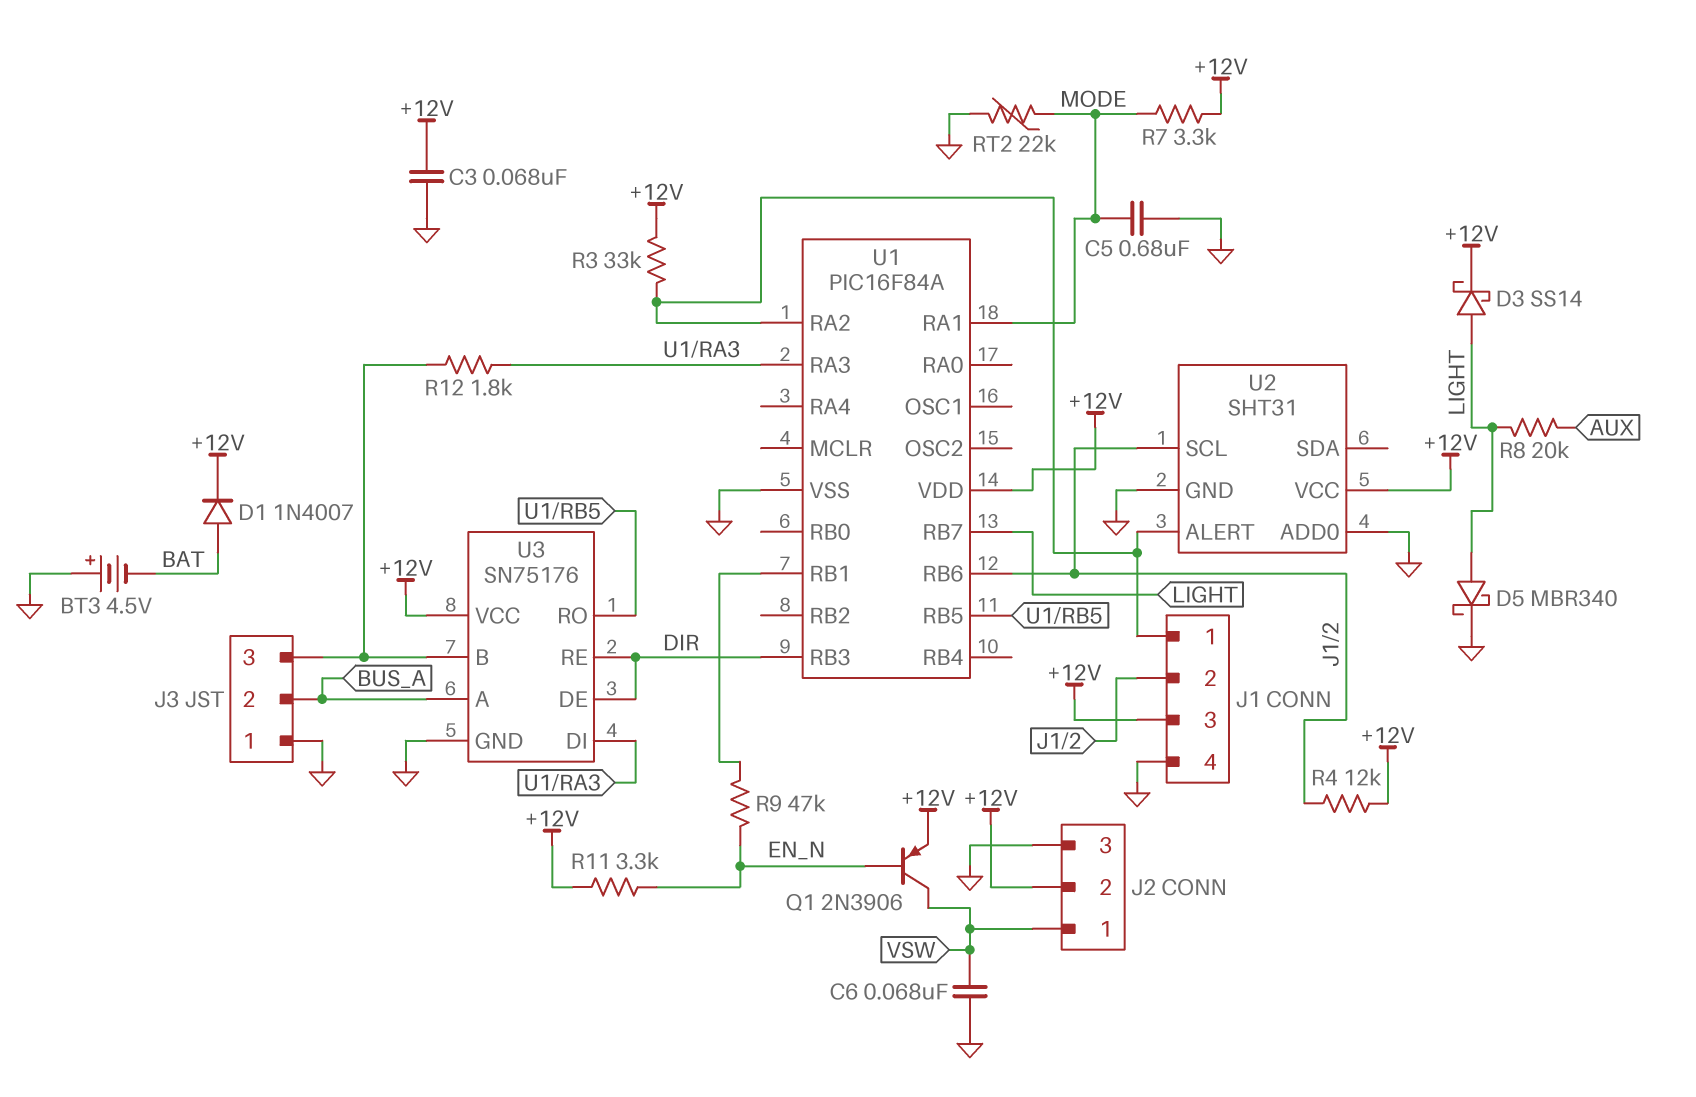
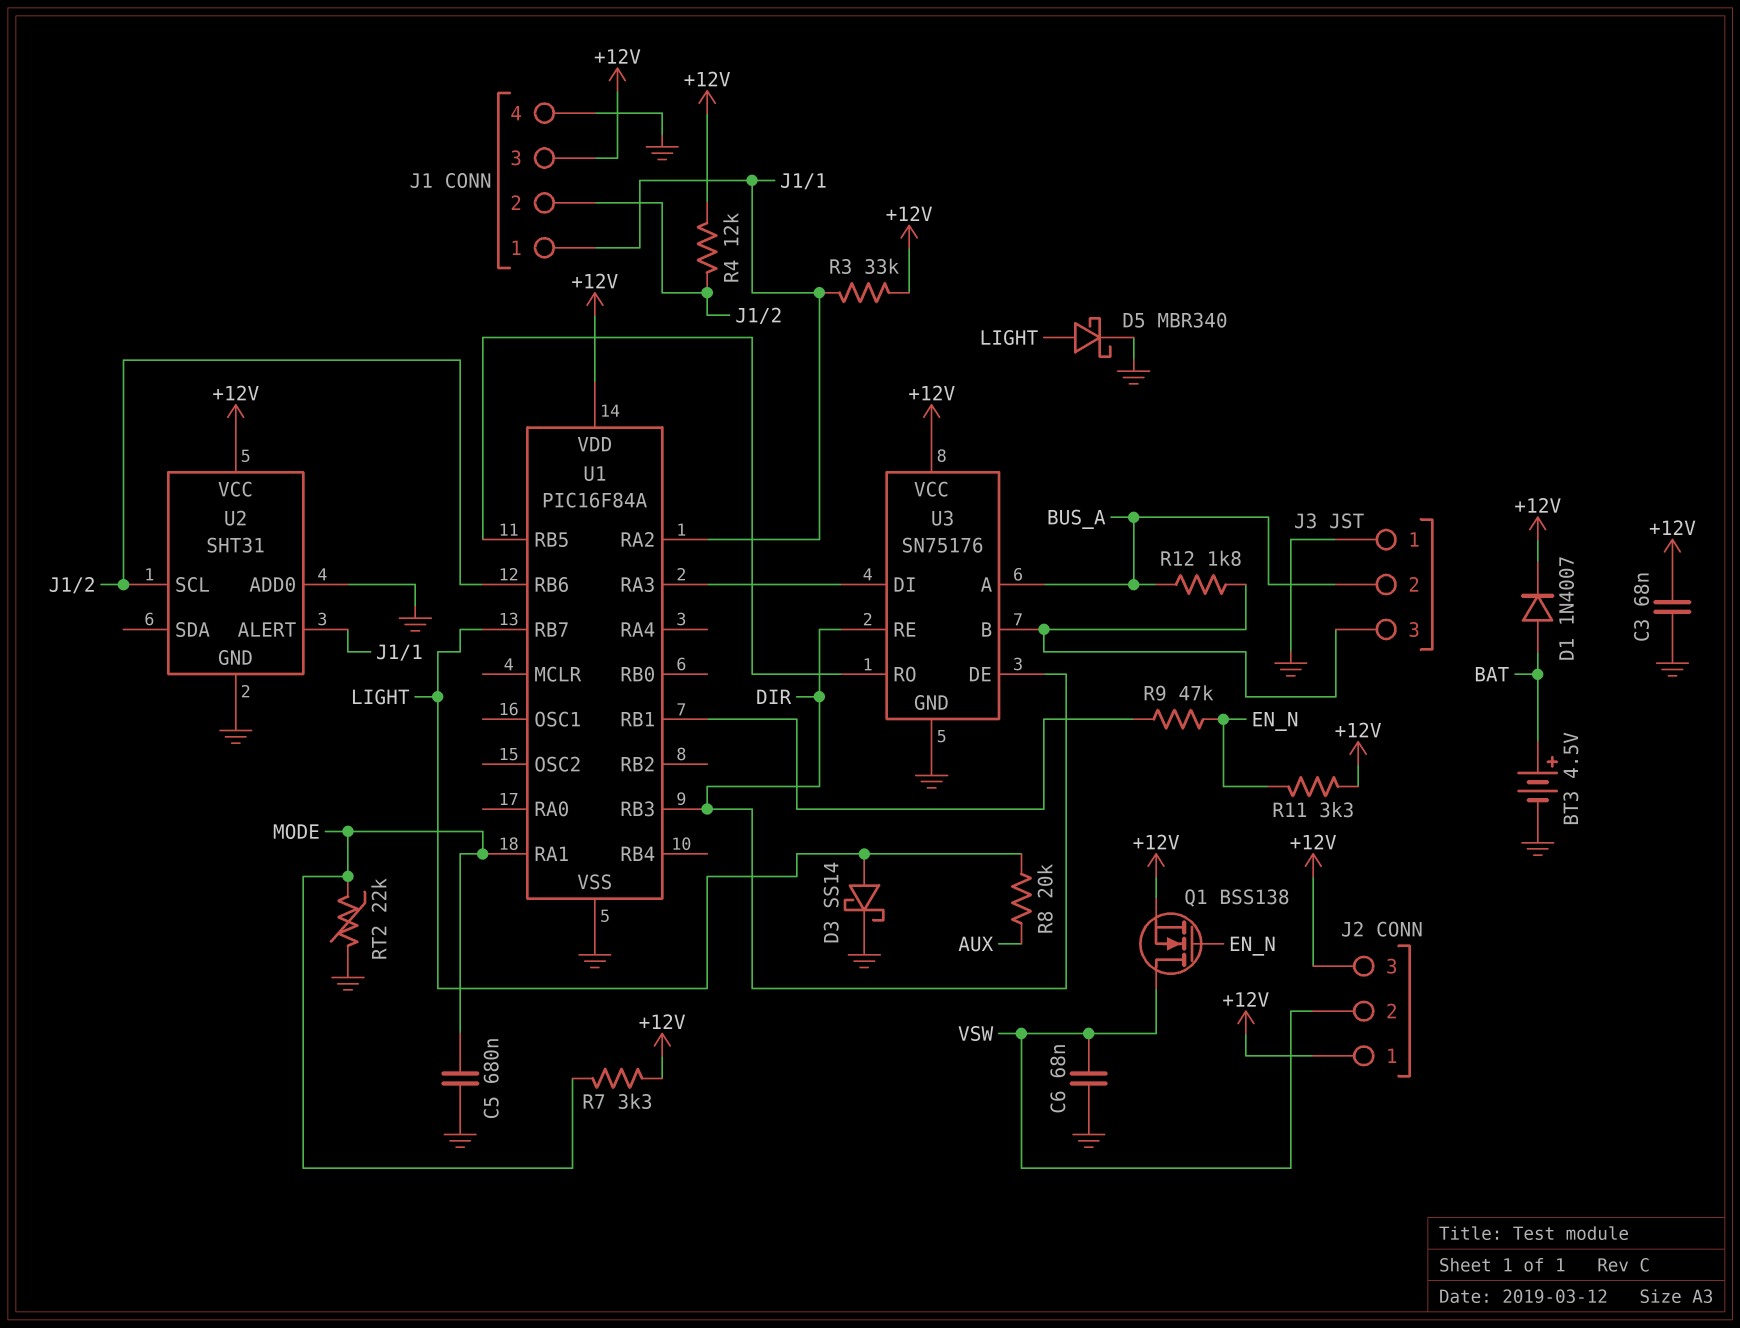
BT3: 4.5V (plus GND, minus BAT) -> 4.5V (plus BAT, minus GND)
D3: schottky SS14 (A LIGHT, K +12V) -> schottky SS14 (A LIGHT, K GND)
J2 pin 1: VSW -> +12V
J2 pin 2: +12V -> VSW
J2 pin 3: GND -> +12V
Q1: PNP 2N3906 (B EN_N, C VSW, E +12V) -> NMOS BSS138 (G EN_N, D VSW, S +12V)
R12: 1.8k (J3/3, U1/RA3) -> 1.8k (BUS_A, J3/3)

